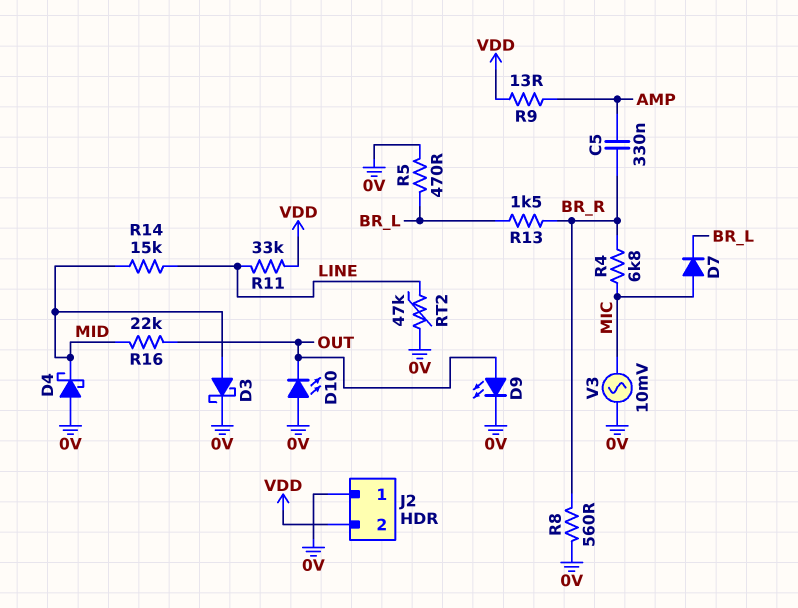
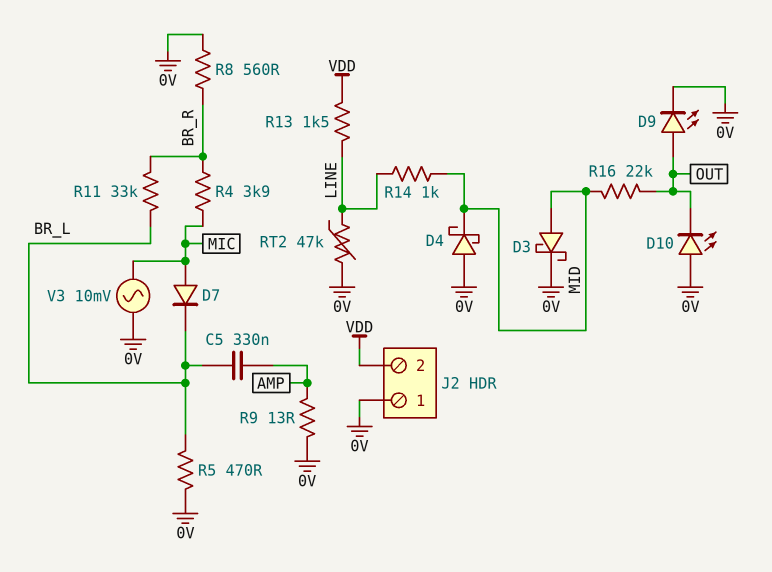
C5: 330nF (AMP, BR_R) -> 330nF (AMP, BR_L)
R4: 6.8k (BR_R, MIC) -> 3.9k (BR_R, MIC)
R9: 13 (AMP, VDD) -> 13 (0V, AMP)
R11: 33k (LINE, VDD) -> 33k (BR_L, BR_R)
R13: 1.5k (BR_L, BR_R) -> 1.5k (LINE, VDD)
R14: 15k (LINE, MID) -> 1k (LINE, MID)

